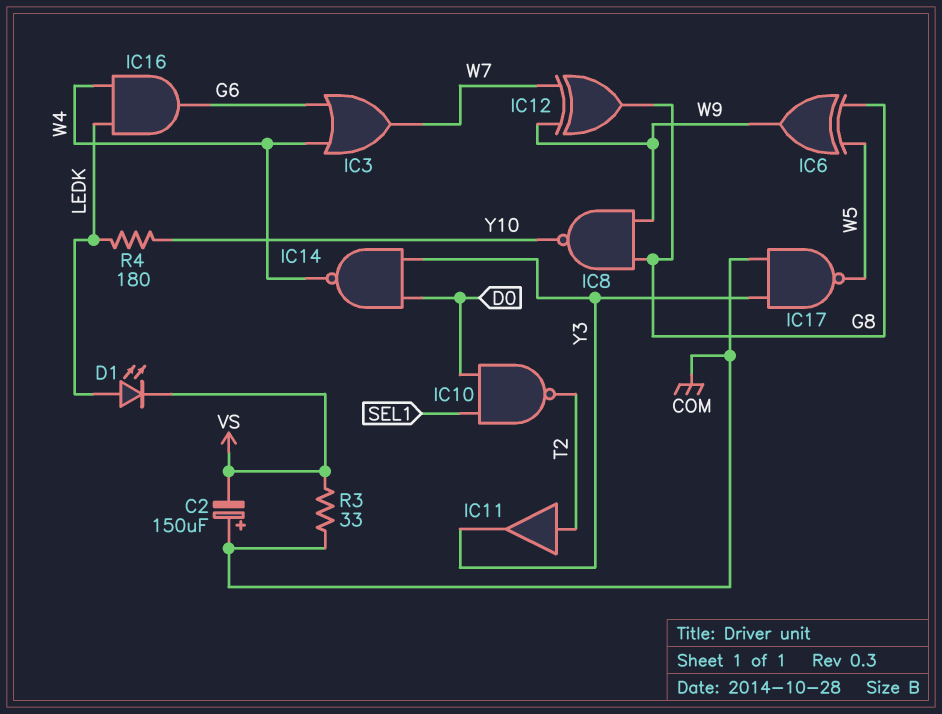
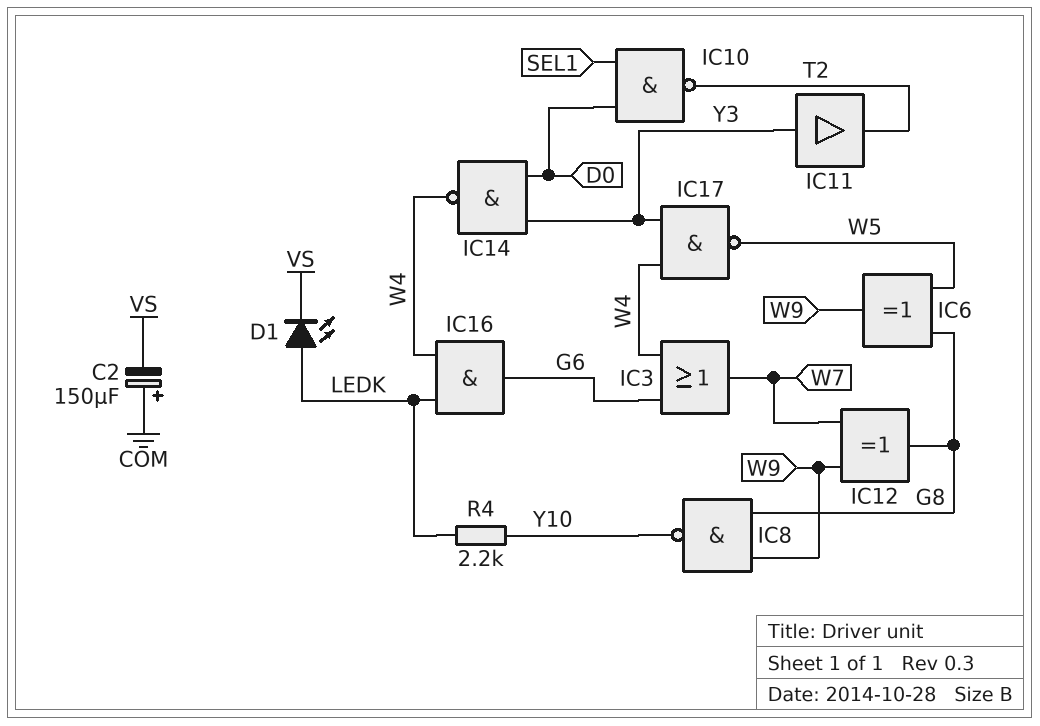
IC11: buffer (in T2, out Y3) -> buffer (in Y3, out T2)
IC17: NAND (in COM, in Y3, out W5) -> NAND (in W4, in Y3, out W5)
R3: 33 (COM, VS) -> none
R4: 180 (LEDK, Y10) -> 2.2k (LEDK, Y10)

